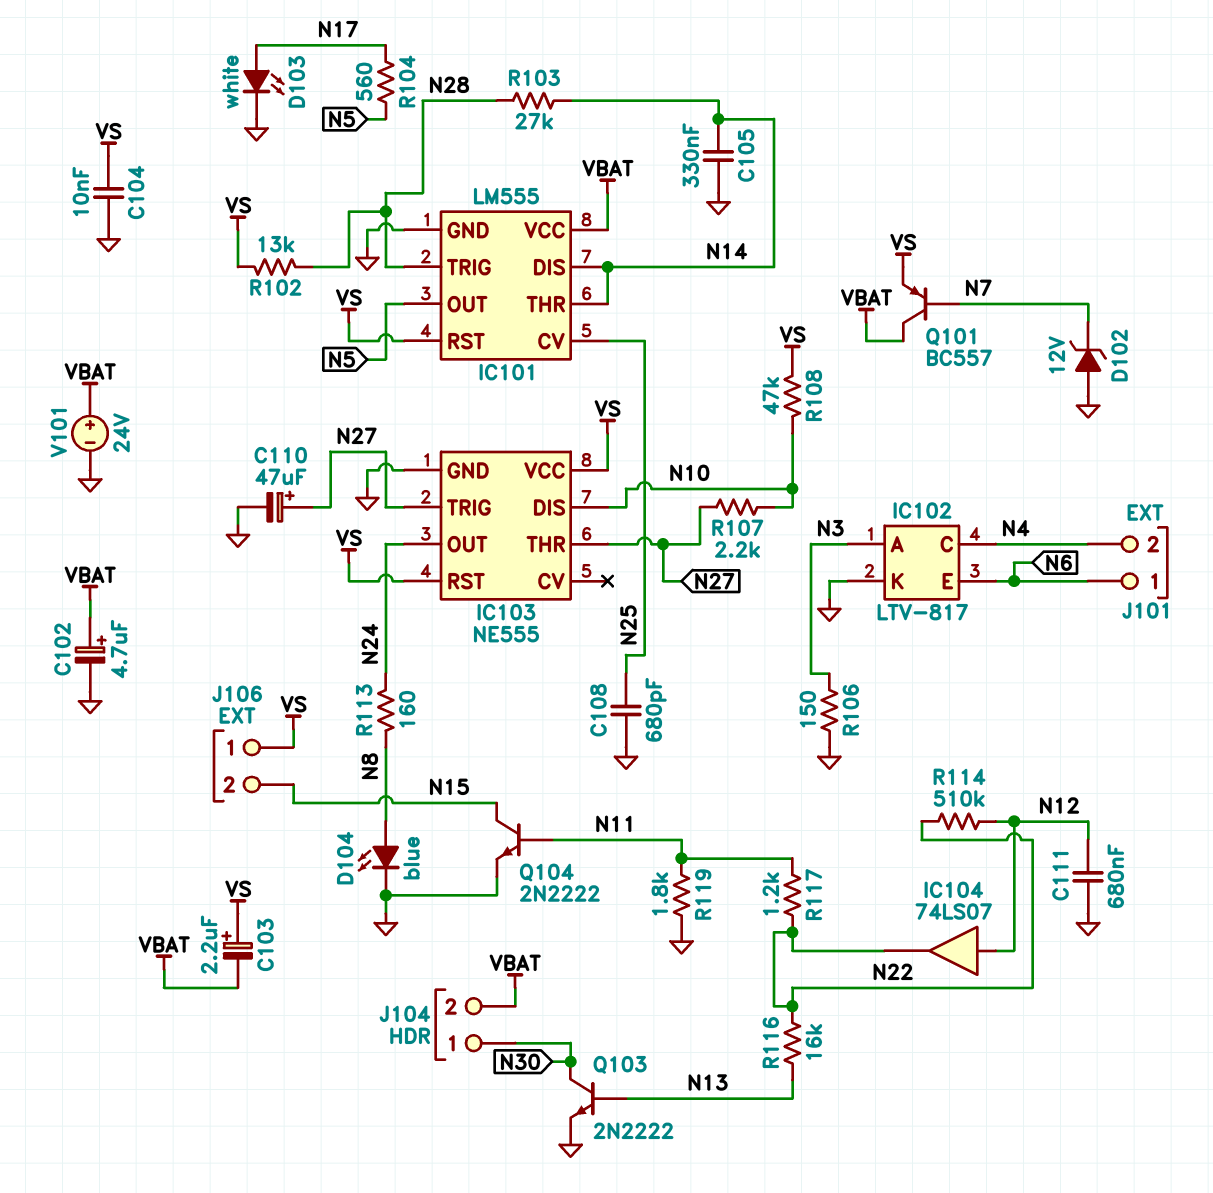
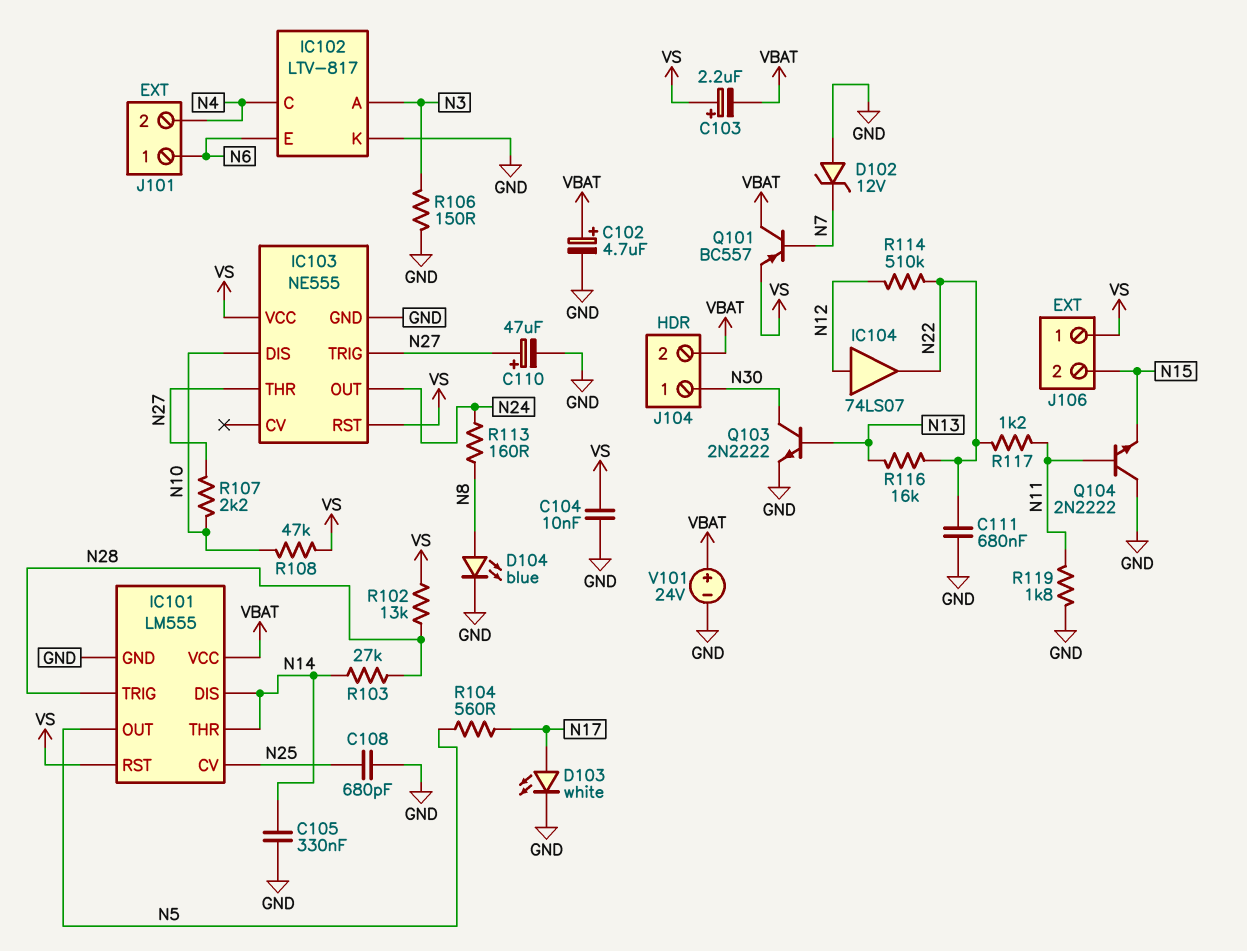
C111: 680nF (GND, N12) -> 680nF (GND, N22)
Q104: NPN 2N2222 (B N11, C N15, E GND) -> NPN 2N2222 (B N11, C GND, E N15)

